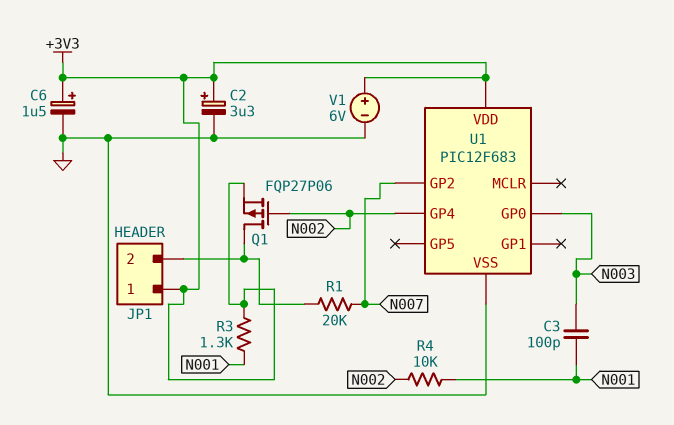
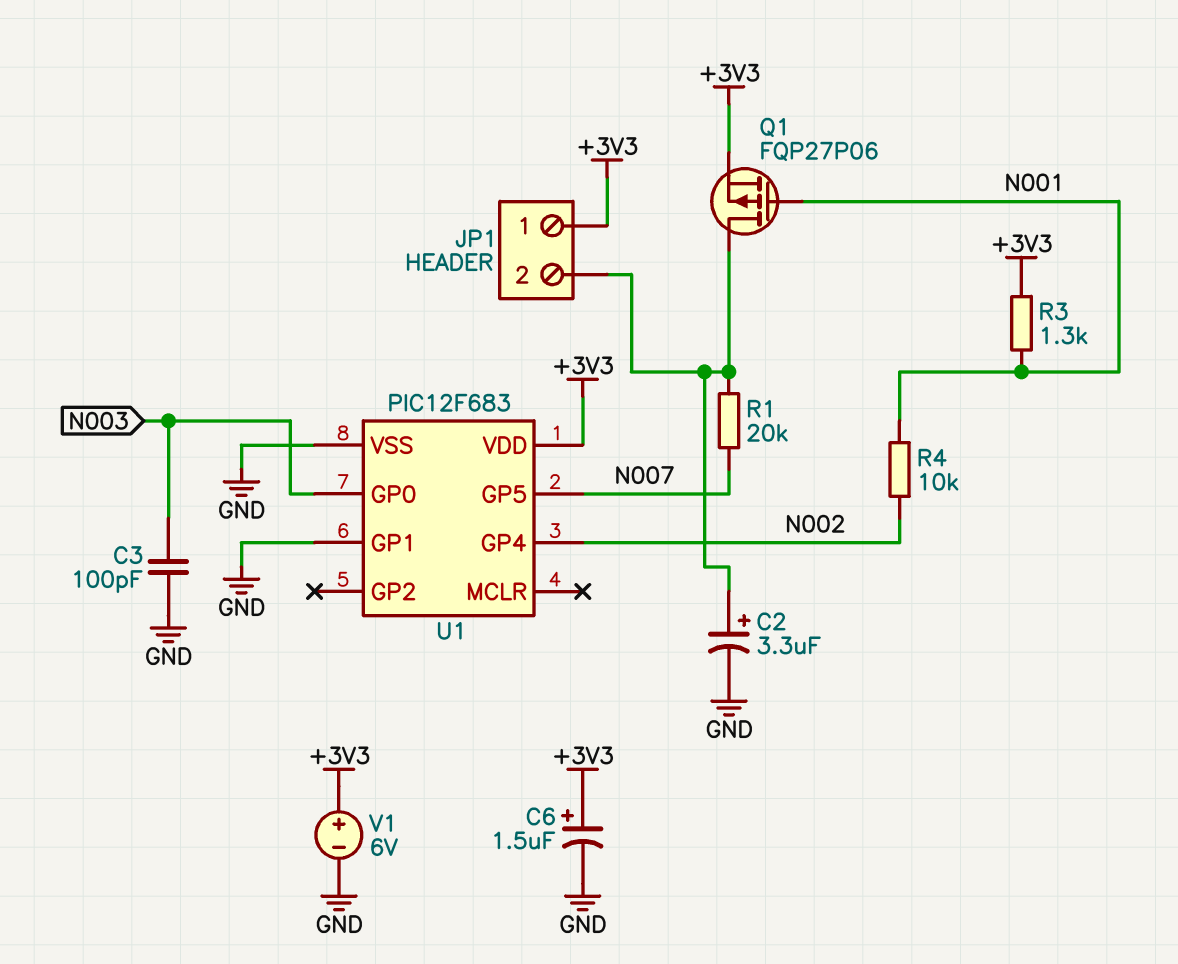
C2: 3.3uF (plus +3V3, minus GND) -> 3.3uF (plus JP1/2, minus GND)
C3: 100pF (N001, N003) -> 100pF (GND, N003)
Q1: PMOS FQP27P06 (G N002, D JP1/2, S +3V3) -> PMOS FQP27P06 (G N001, D JP1/2, S +3V3)
U1 pin GP1: none -> GND
U1 pin GP2: N007 -> none
U1 pin GP5: none -> N007

